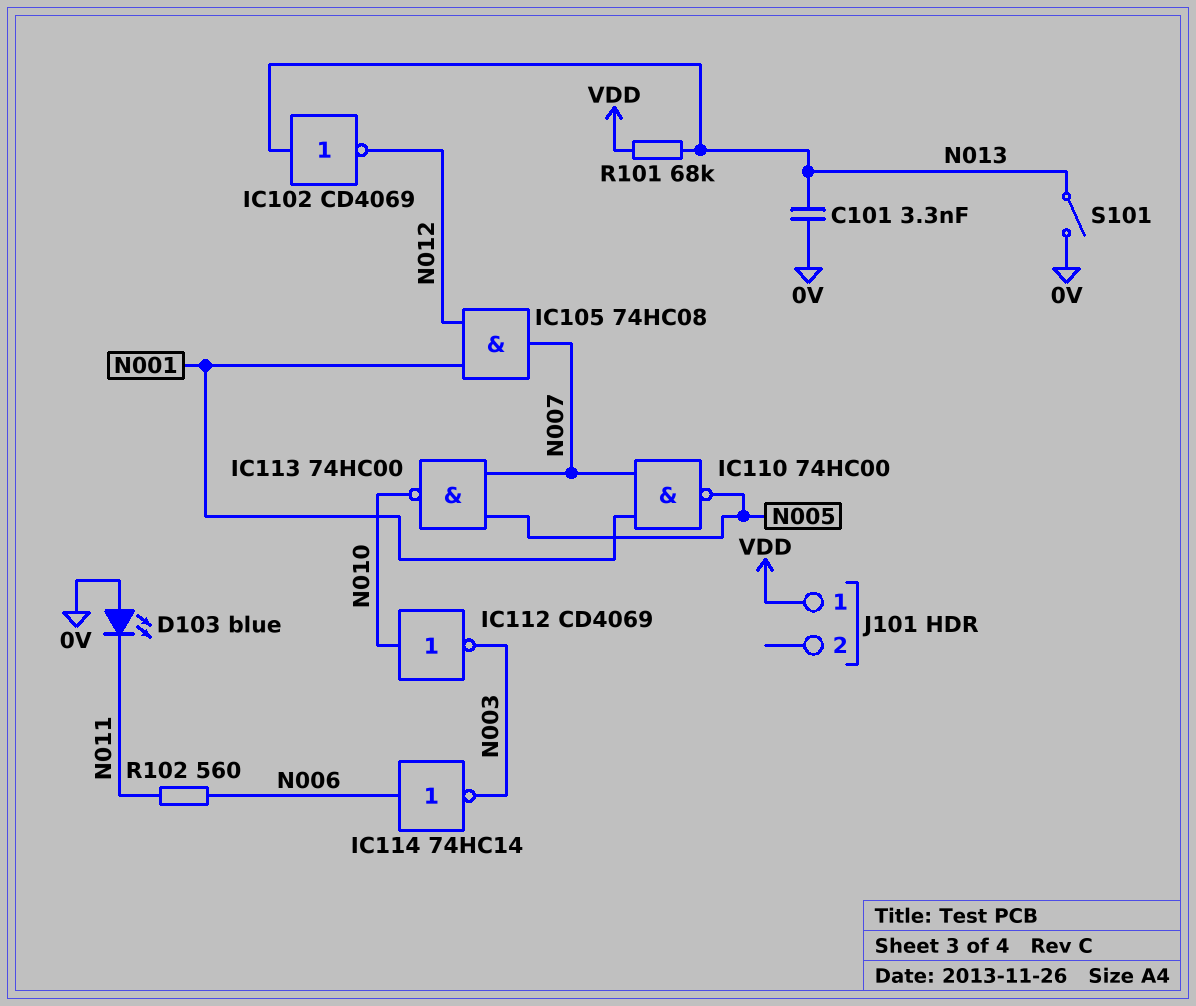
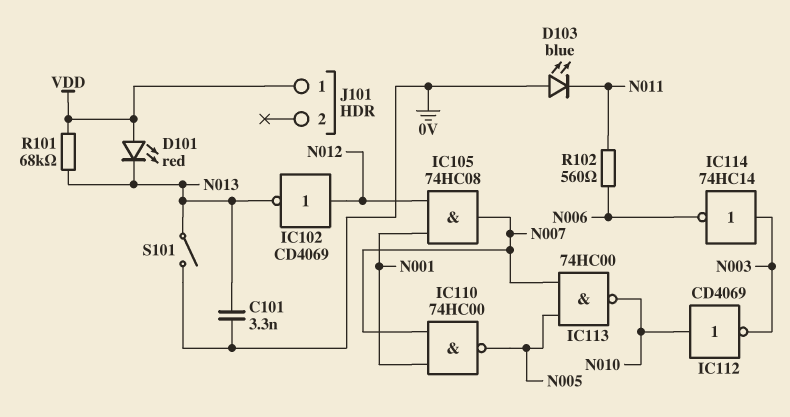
D101: none -> LED red (A VDD, K N013)
IC102: NOT CD4069 (in N013, out N012) -> NOT CD4069 (in N012, out N013)
IC114: NOT 74HC14 (in N006, out N003) -> NOT 74HC14 (in N003, out N006)

